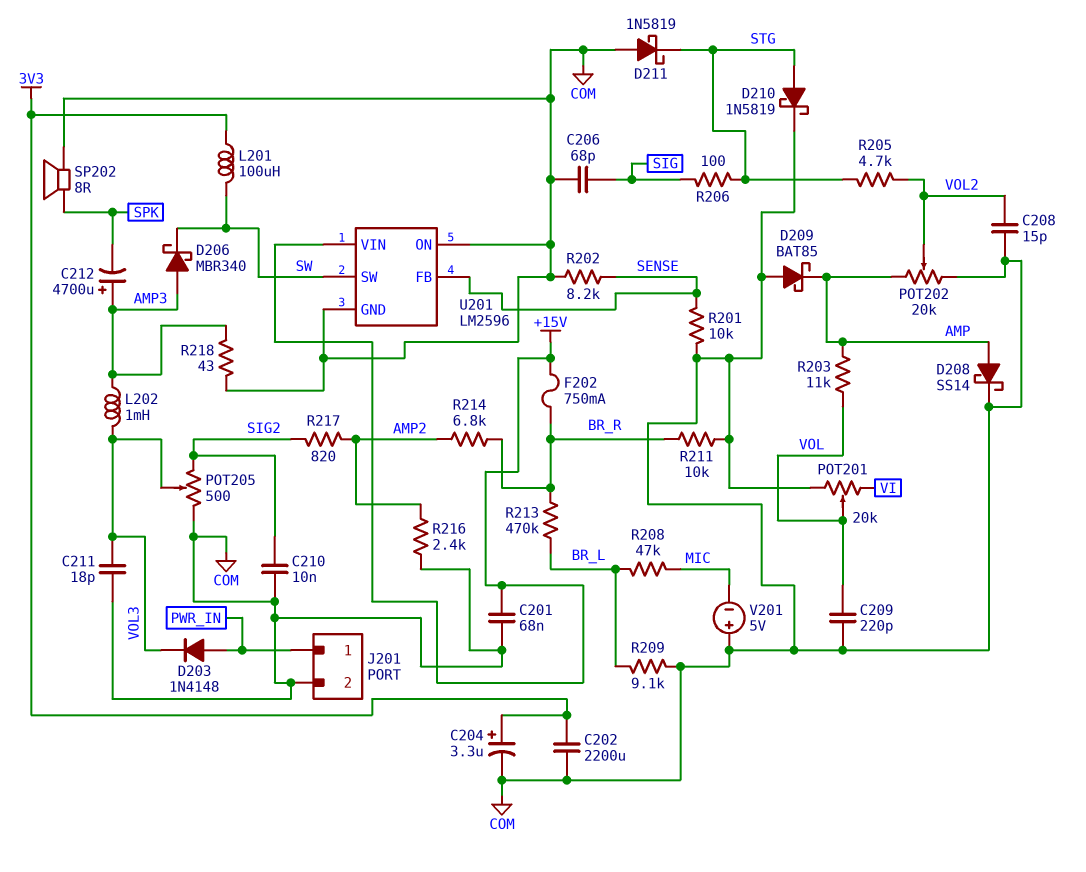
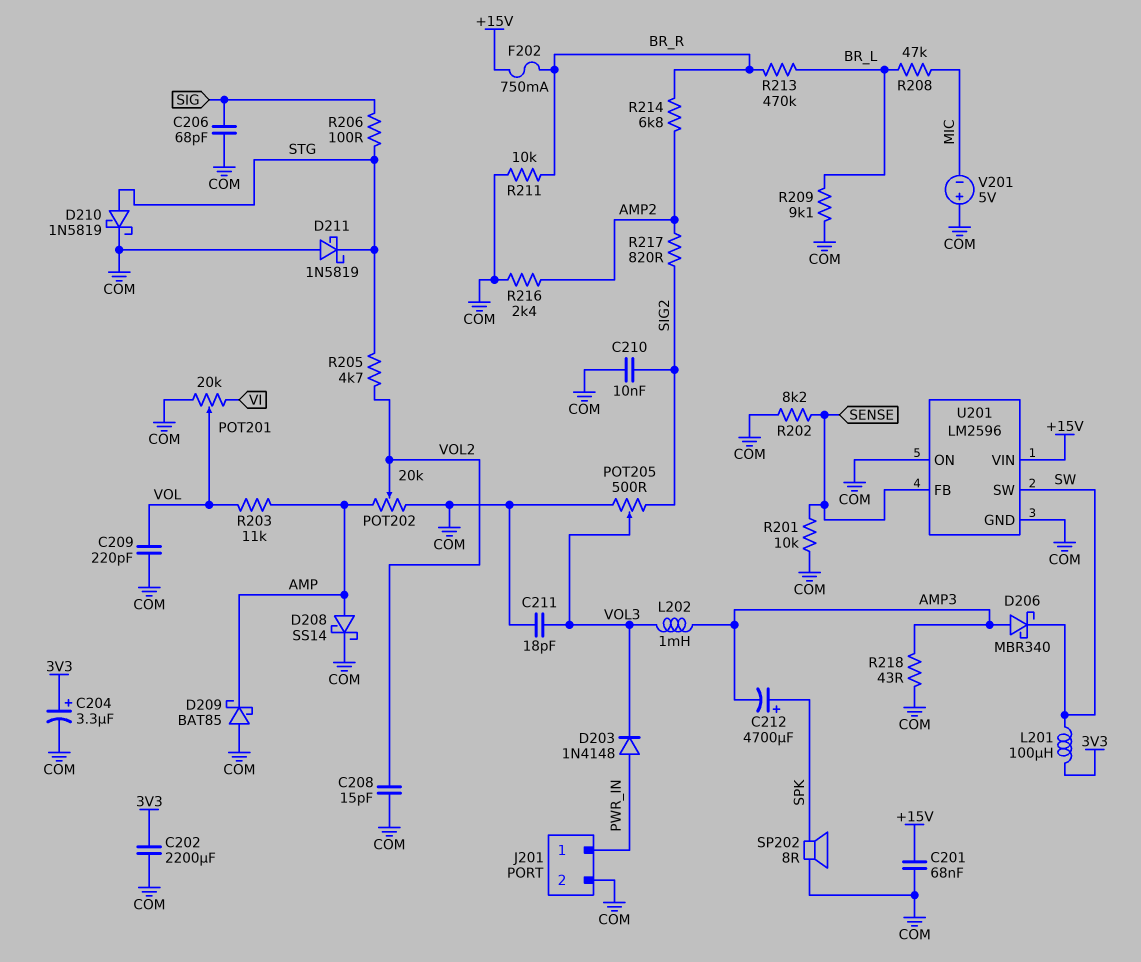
C212: 4700uF (plus AMP3, minus SPK) -> 4700uF (plus SPK, minus AMP3)

